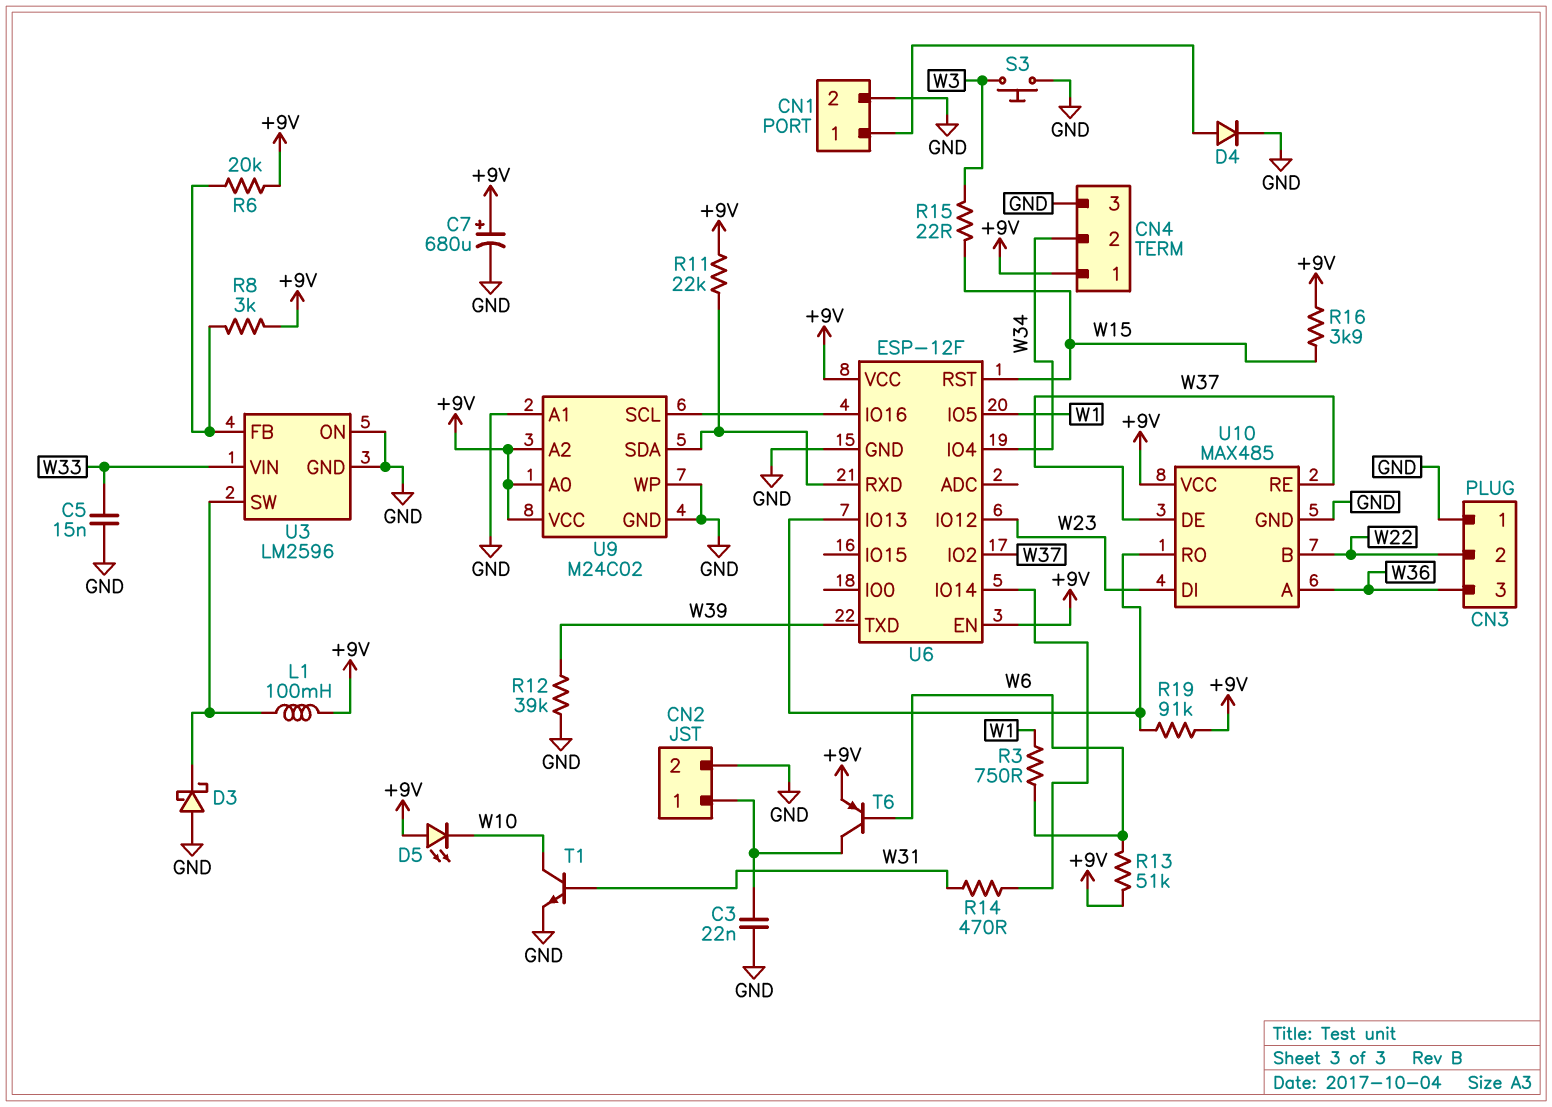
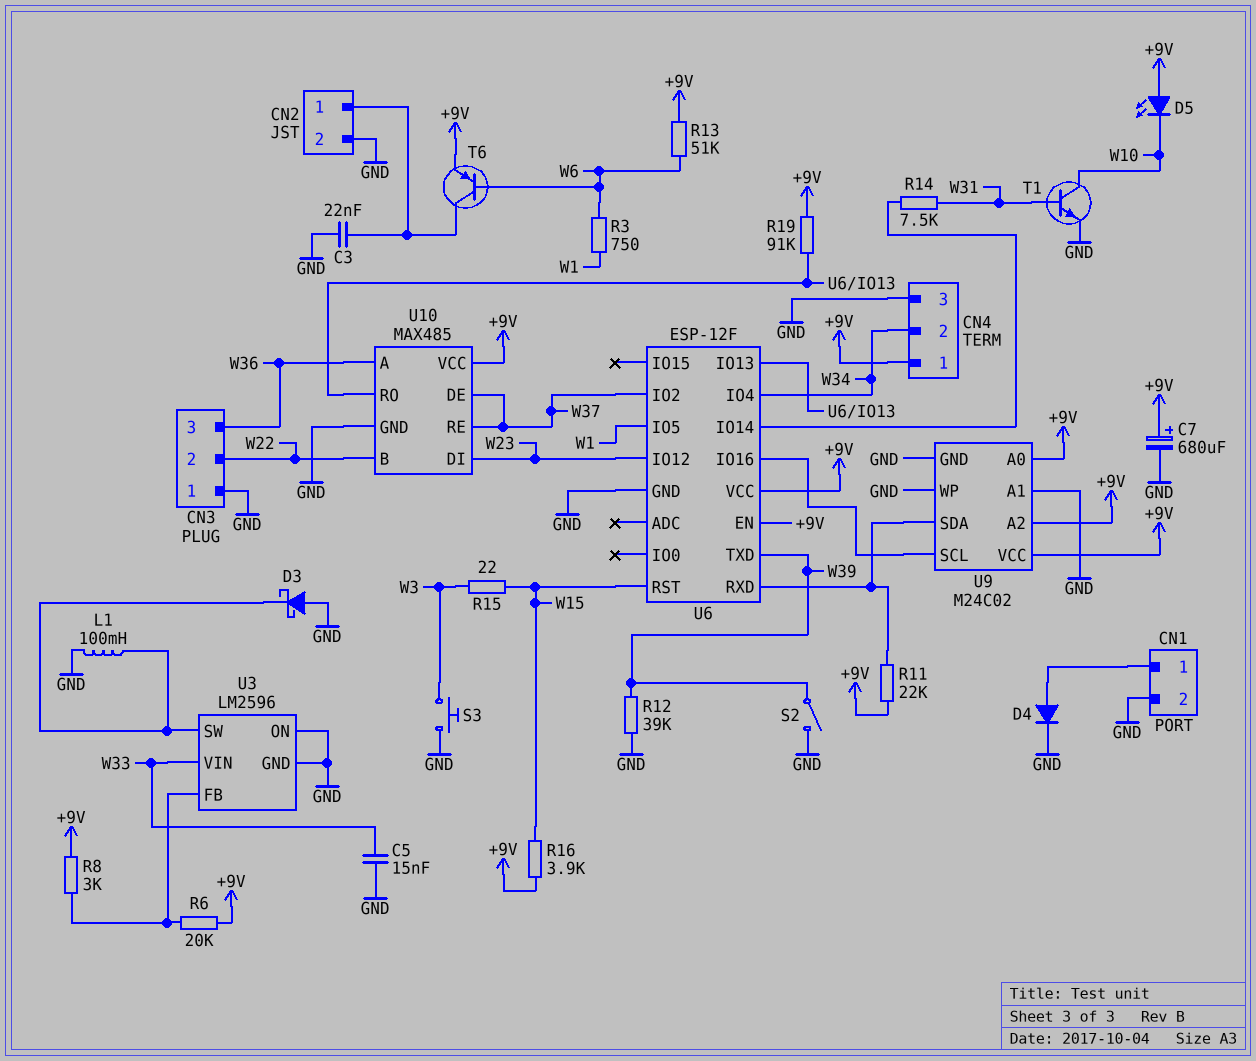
L1: 100mH (+9V, U3/SW) -> 100mH (GND, U3/SW)
R14: 470 (U6/IO14, W31) -> 7.5k (U6/IO14, W31)
S2: none -> switch (GND, W39)

